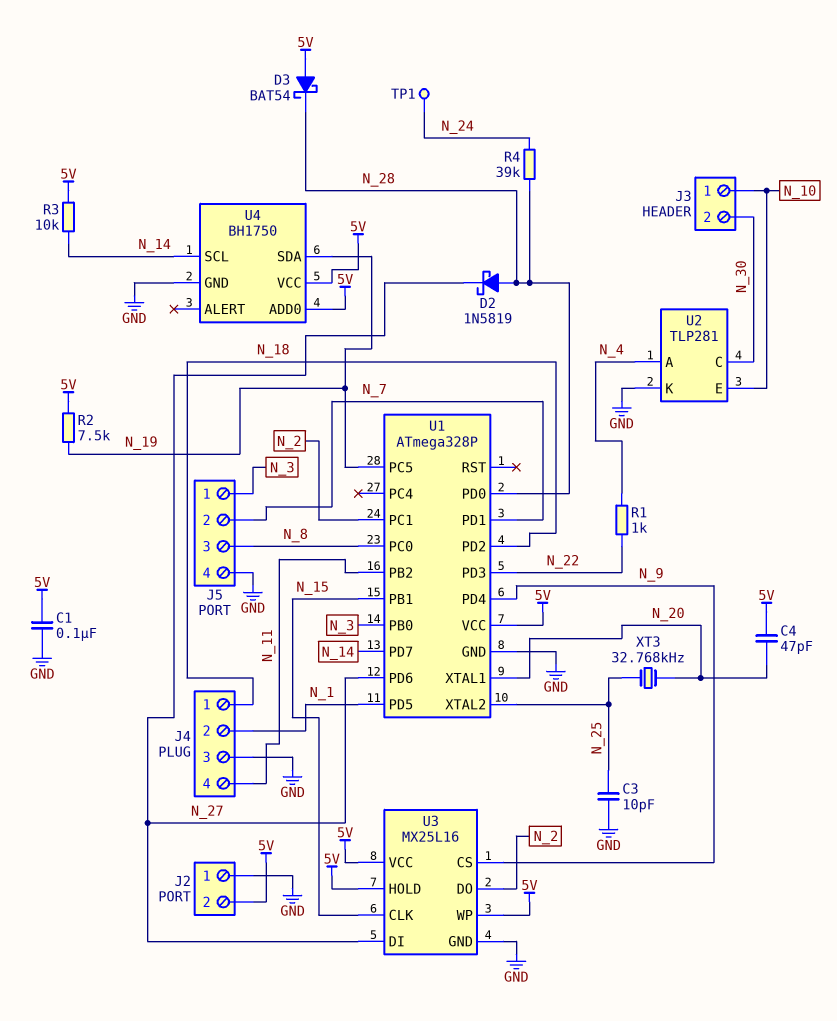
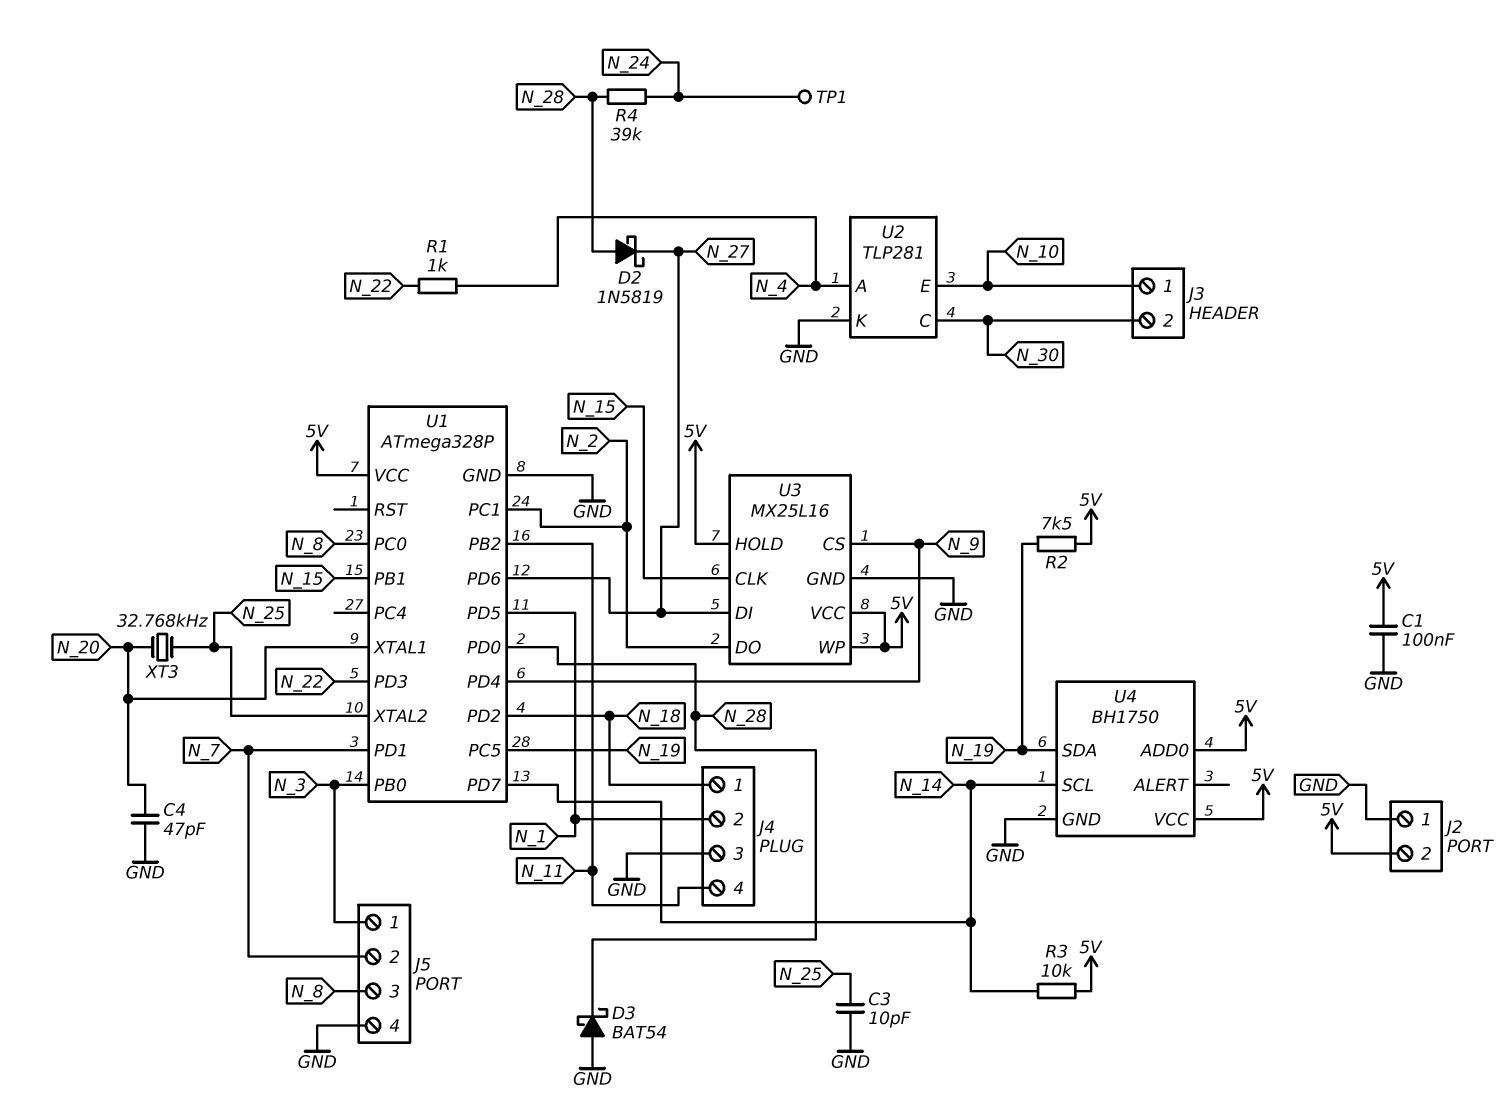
C4: 47pF (5V, N_20) -> 47pF (GND, N_20)
D3: schottky BAT54 (A 5V, K N_28) -> schottky BAT54 (A GND, K N_28)

